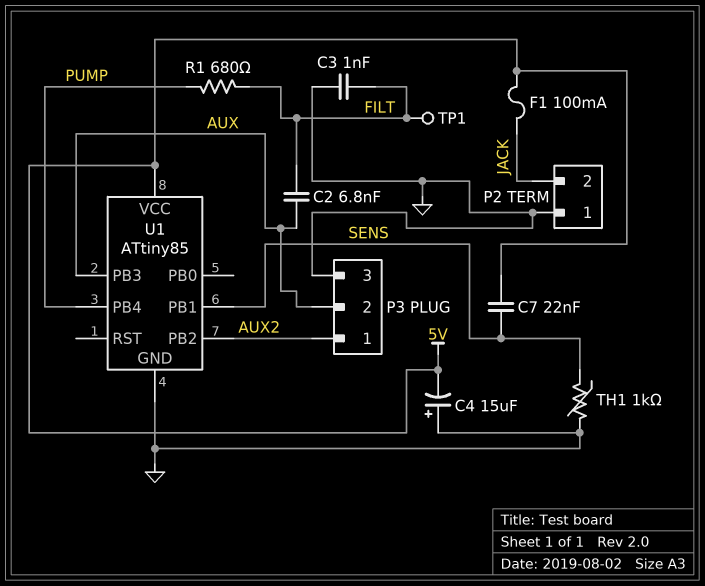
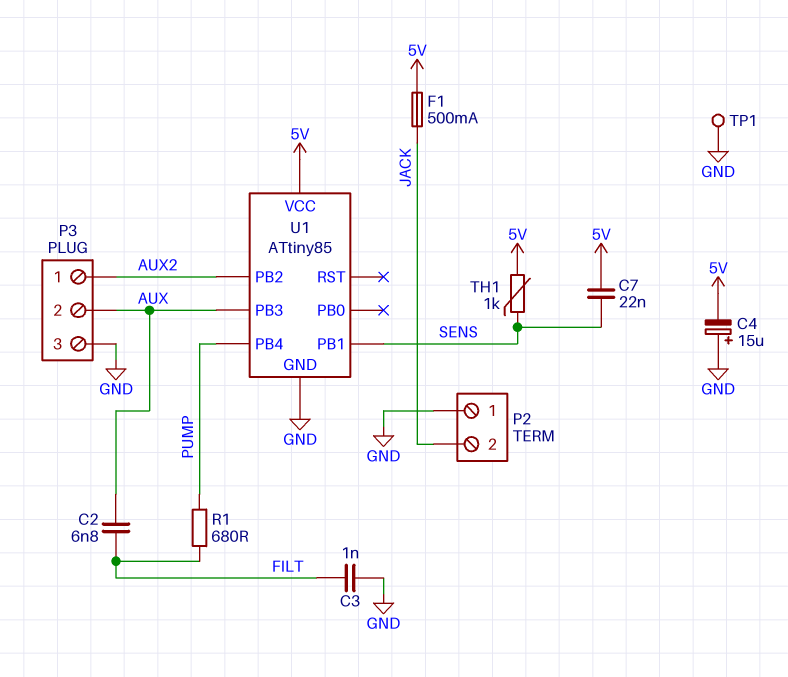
F1: 100mA (5V, JACK) -> 500mA (5V, JACK)
TH1: 1k (GND, SENS) -> 1k (5V, SENS)
TP1: test point (FILT) -> test point (GND)

